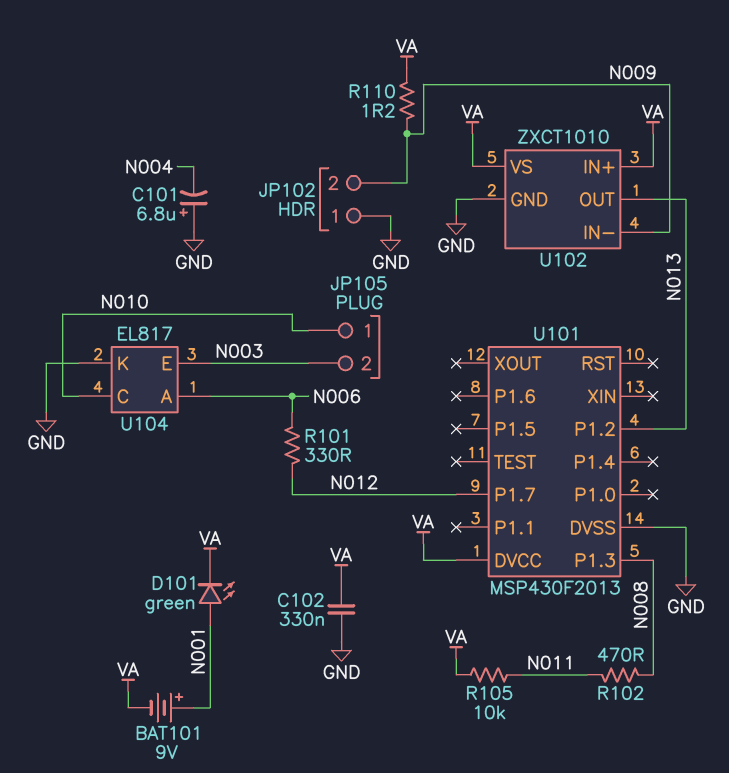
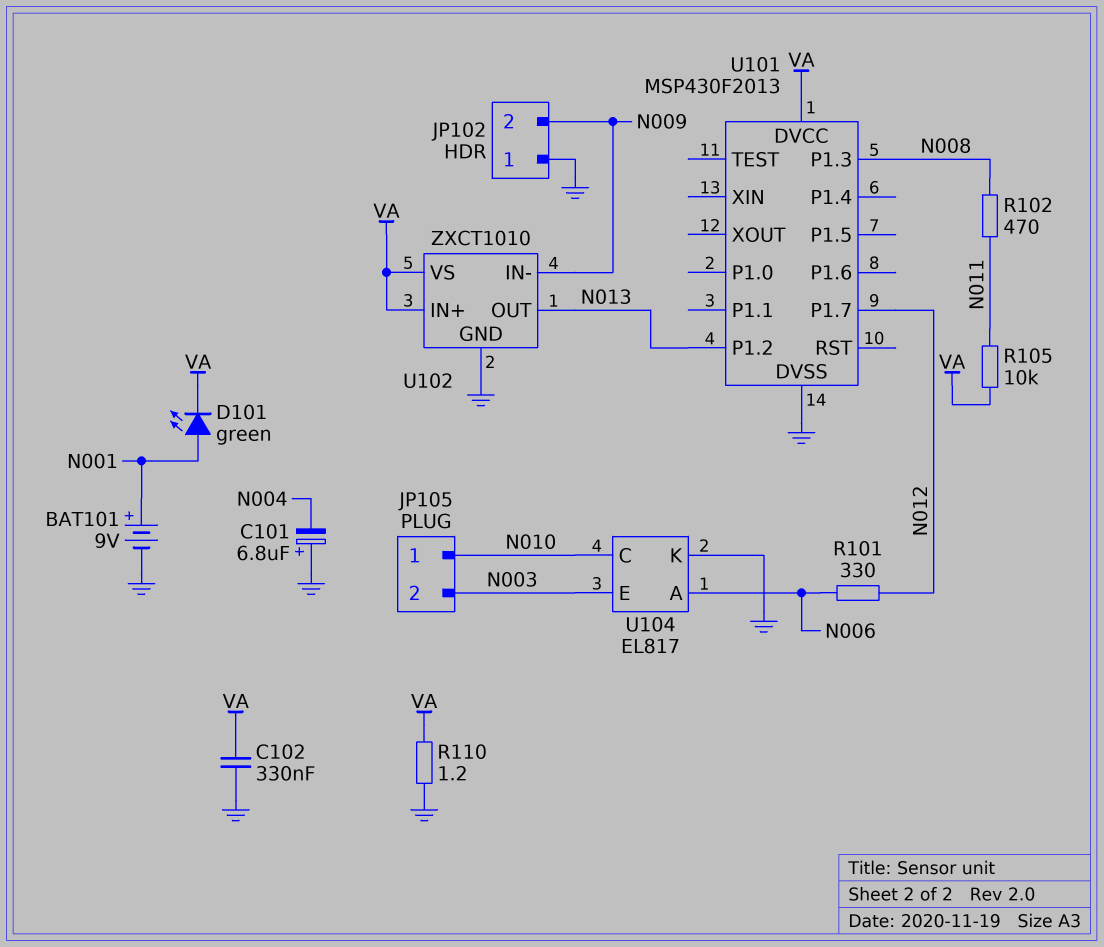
BAT101: 9V (plus N001, minus VA) -> 9V (plus N001, minus GND)
R110: 1.2 (N009, VA) -> 1.2 (GND, VA)

